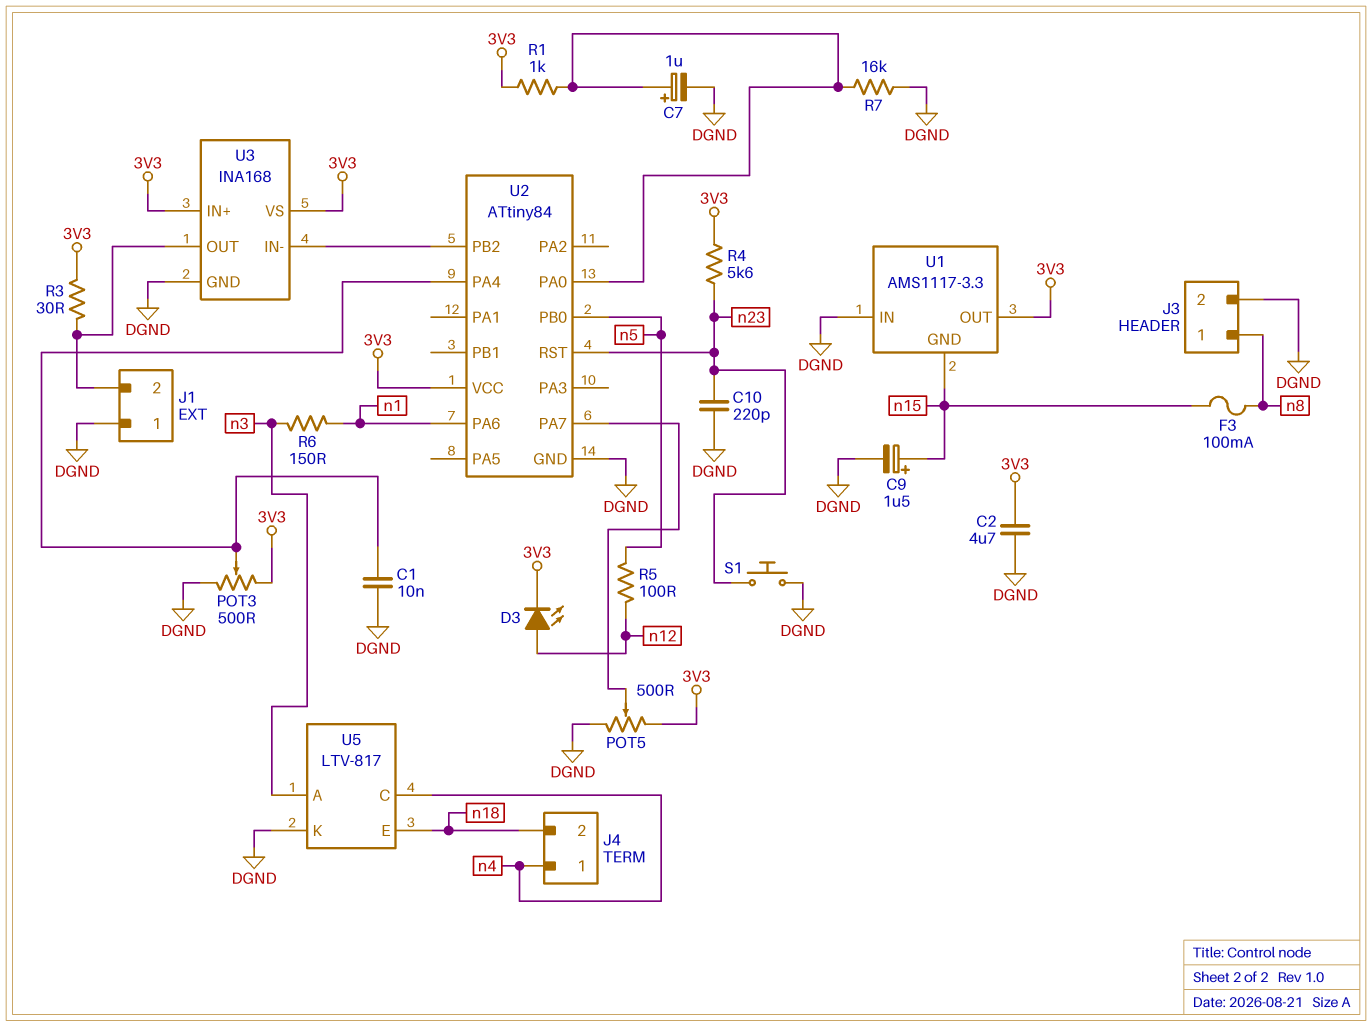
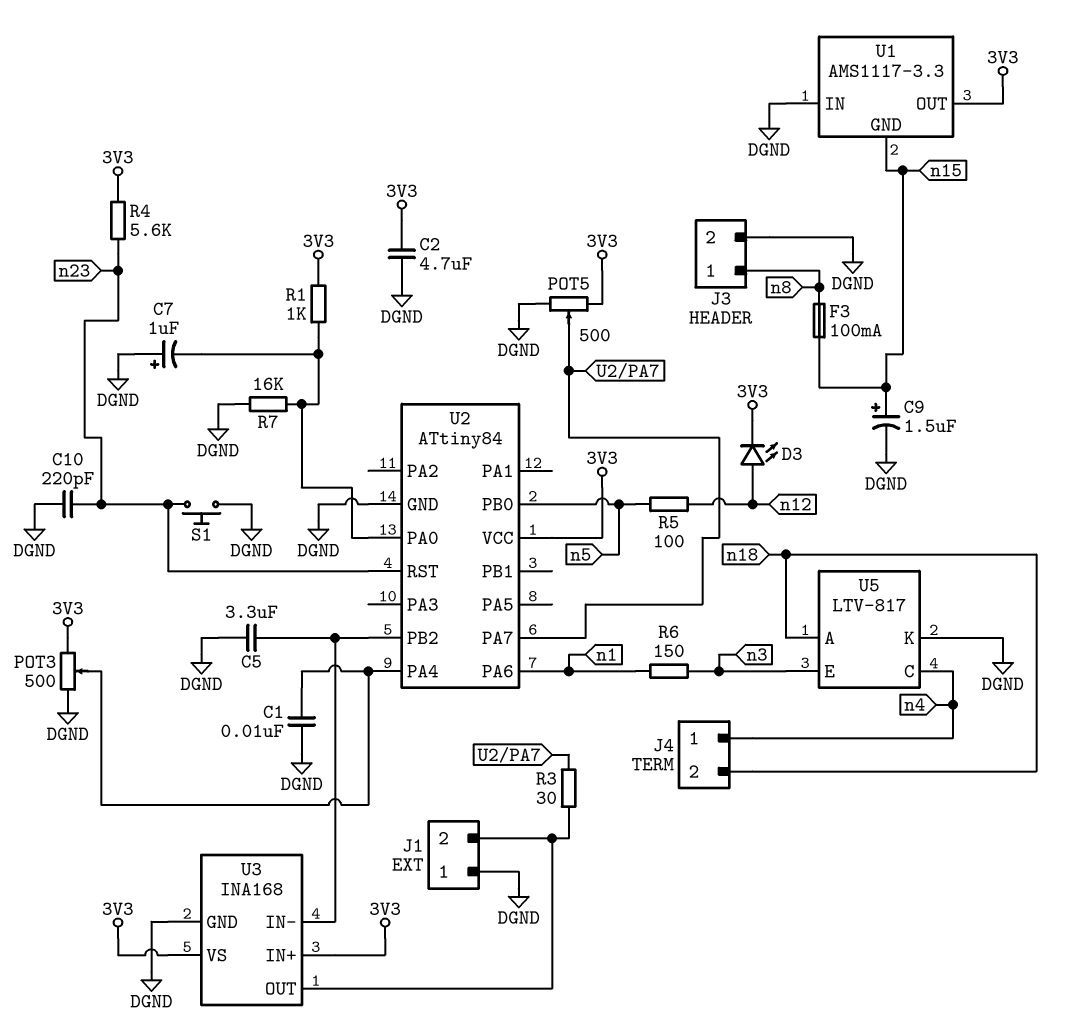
C5: none -> 3.3uF (DGND, U2/PB2)
C7: 1uF (plus U2/PA0, minus DGND) -> 1uF (plus DGND, minus U2/PA0)
R3: 30 (3V3, J1/2) -> 30 (J1/2, U2/PA7)
U5 pin A: n3 -> n18
U5 pin E: n18 -> n3

